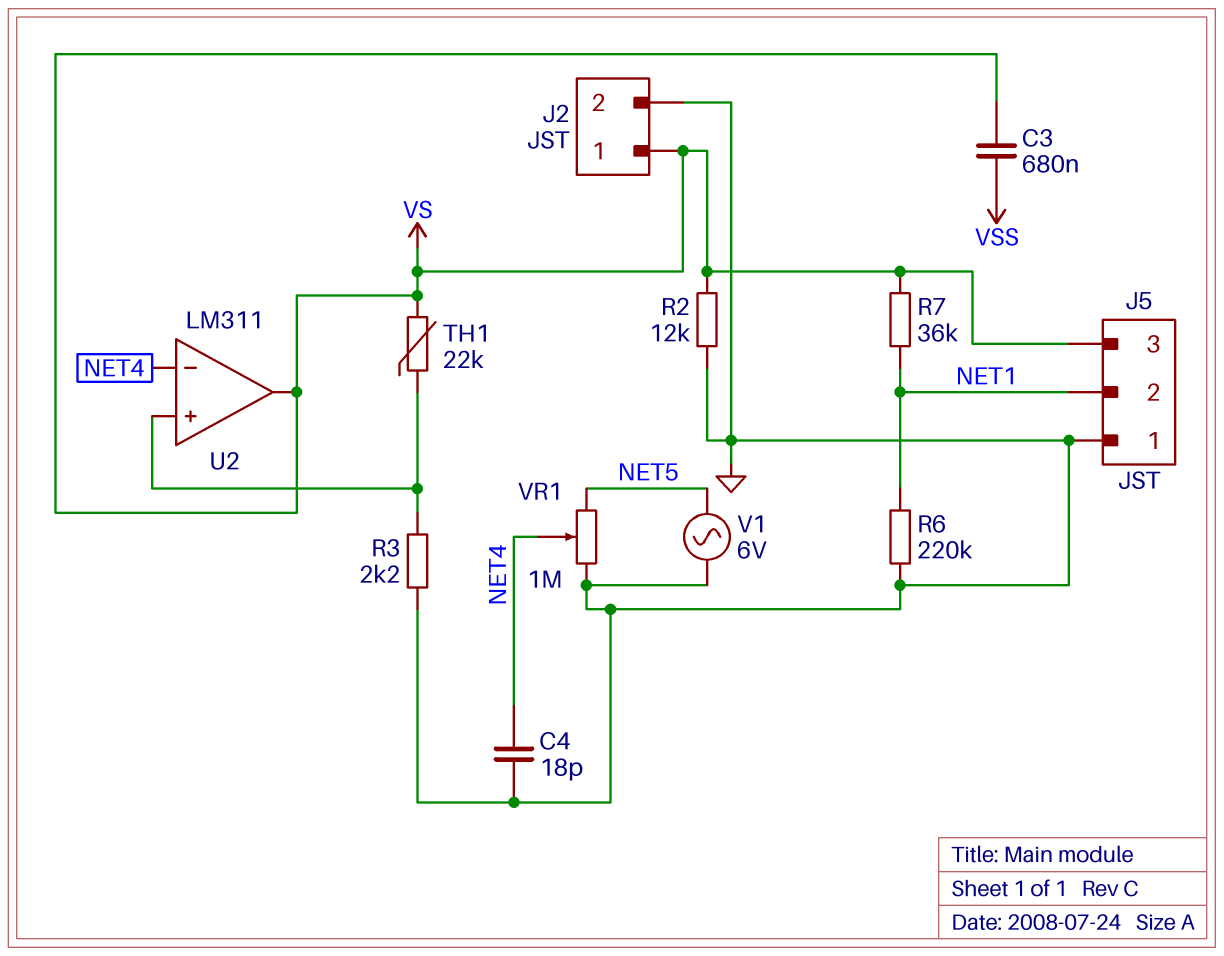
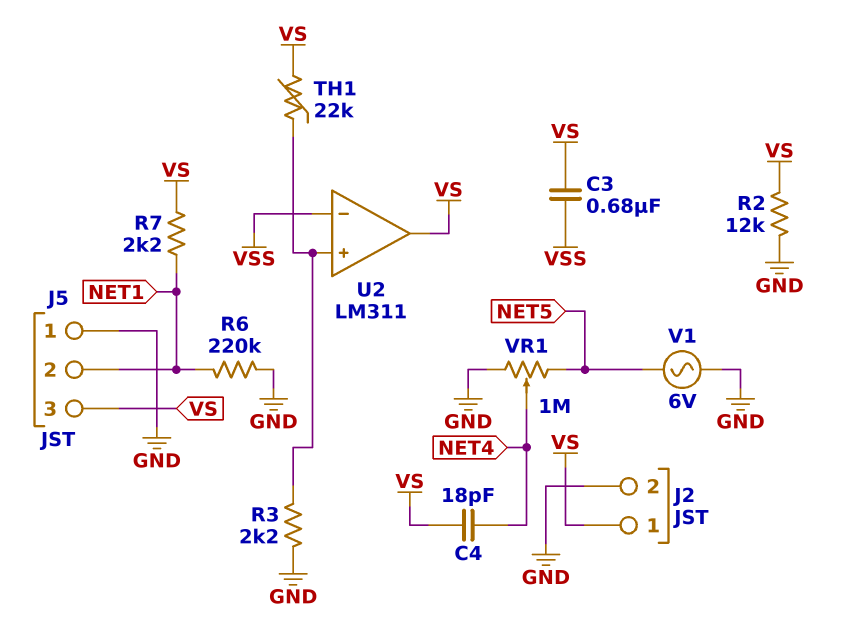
C4: 18pF (GND, NET4) -> 18pF (NET4, VS)
R7: 36k (NET1, VS) -> 2.2k (NET1, VS)
U2 pin in-: NET4 -> VSS

